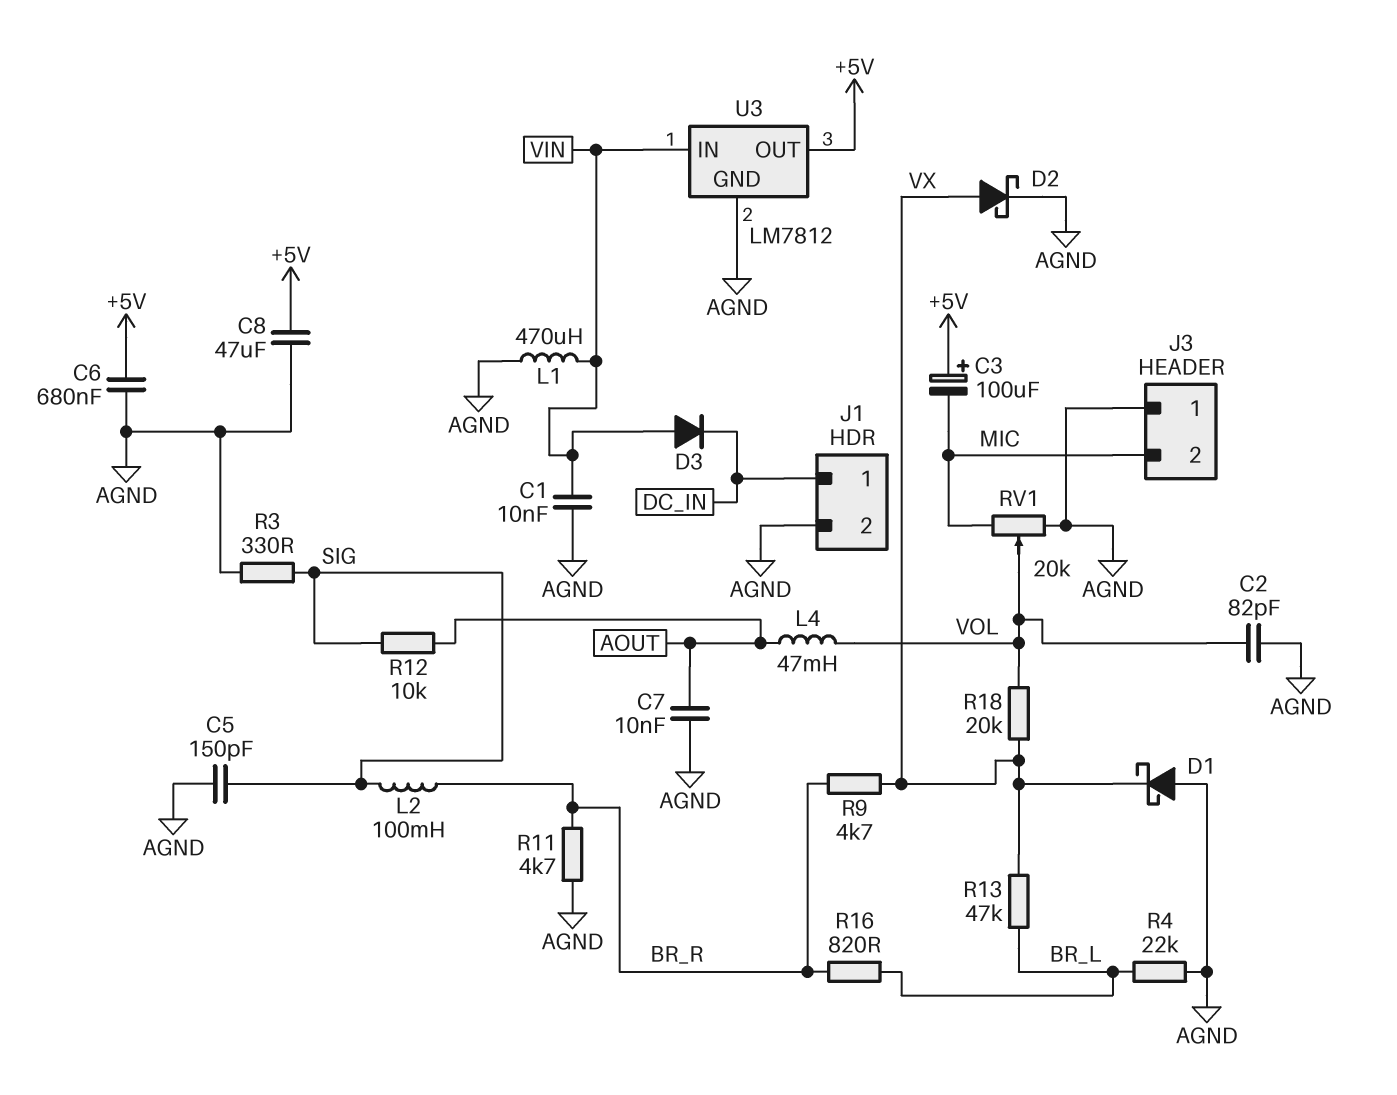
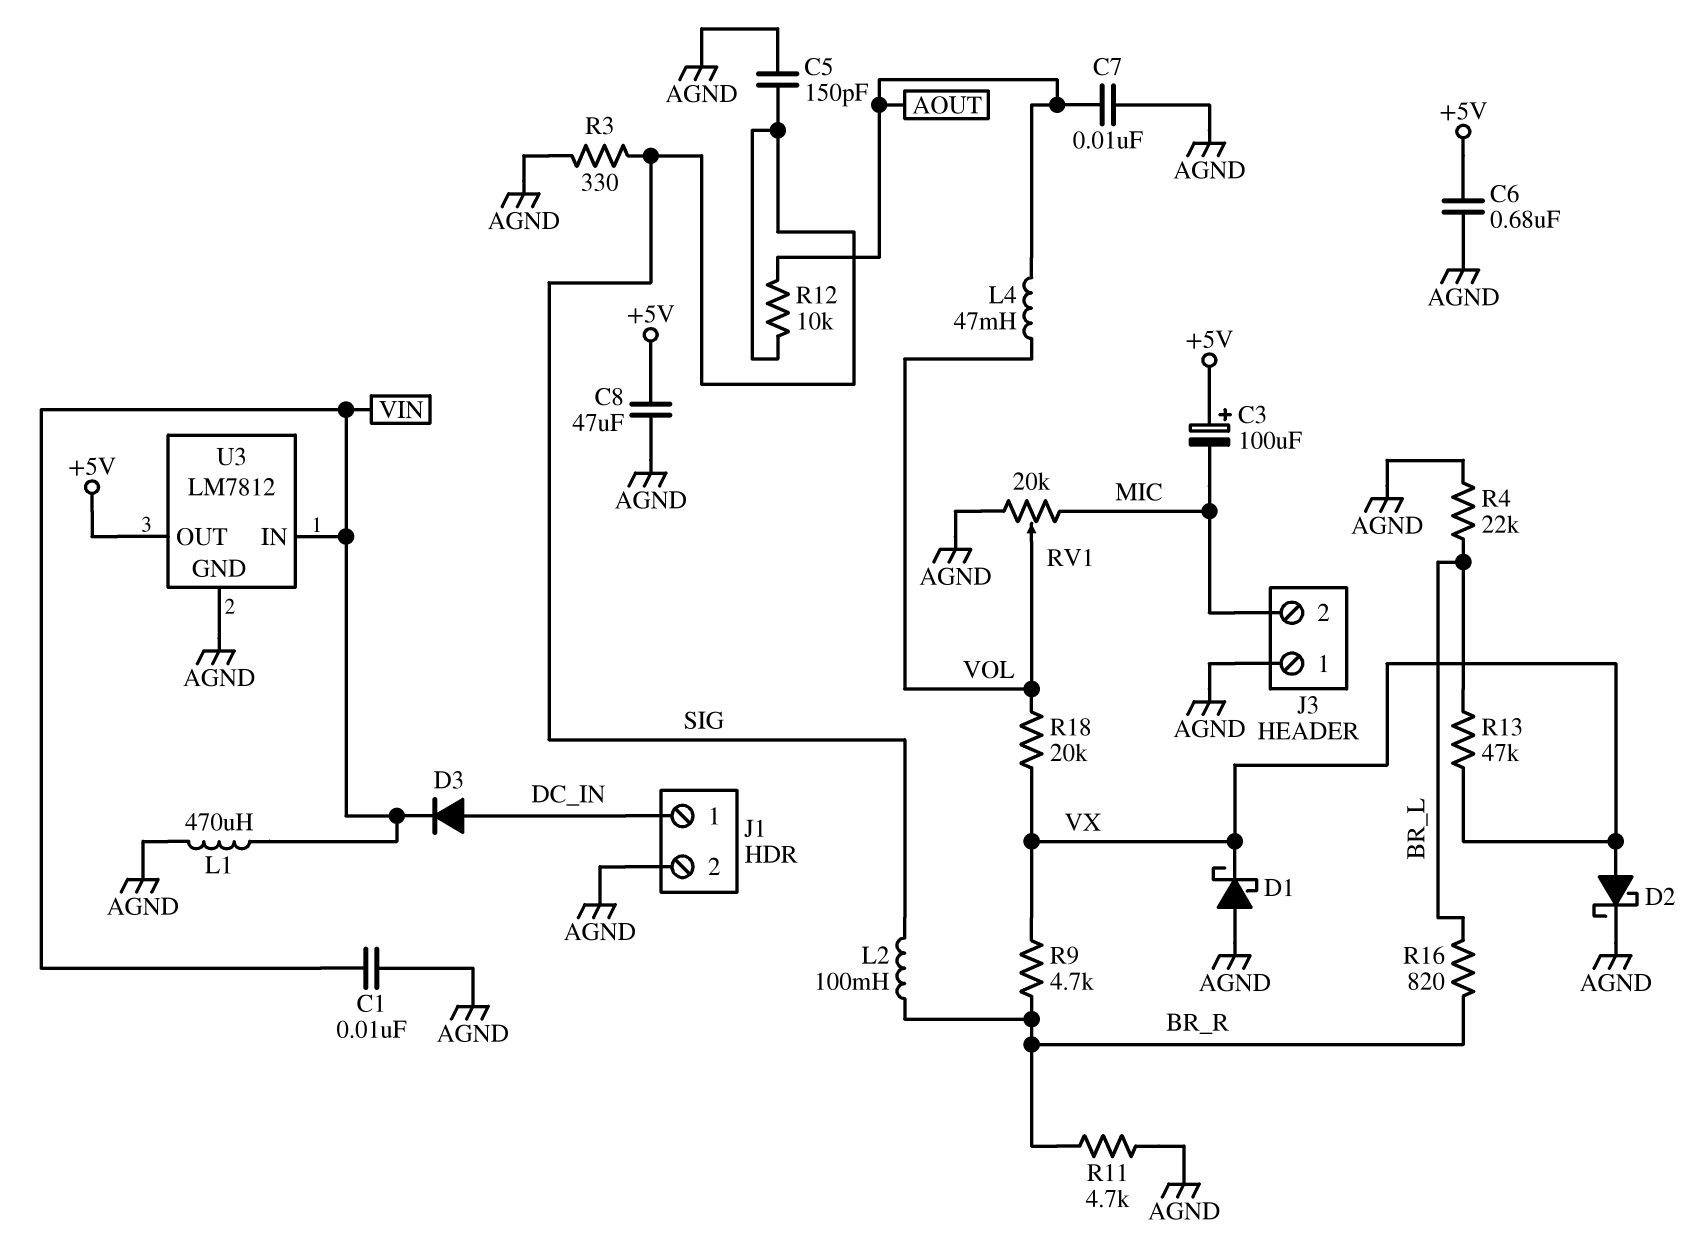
C2: 82pF (AGND, VOL) -> none
D3: diode (A VIN, K DC_IN) -> diode (A DC_IN, K VIN)

